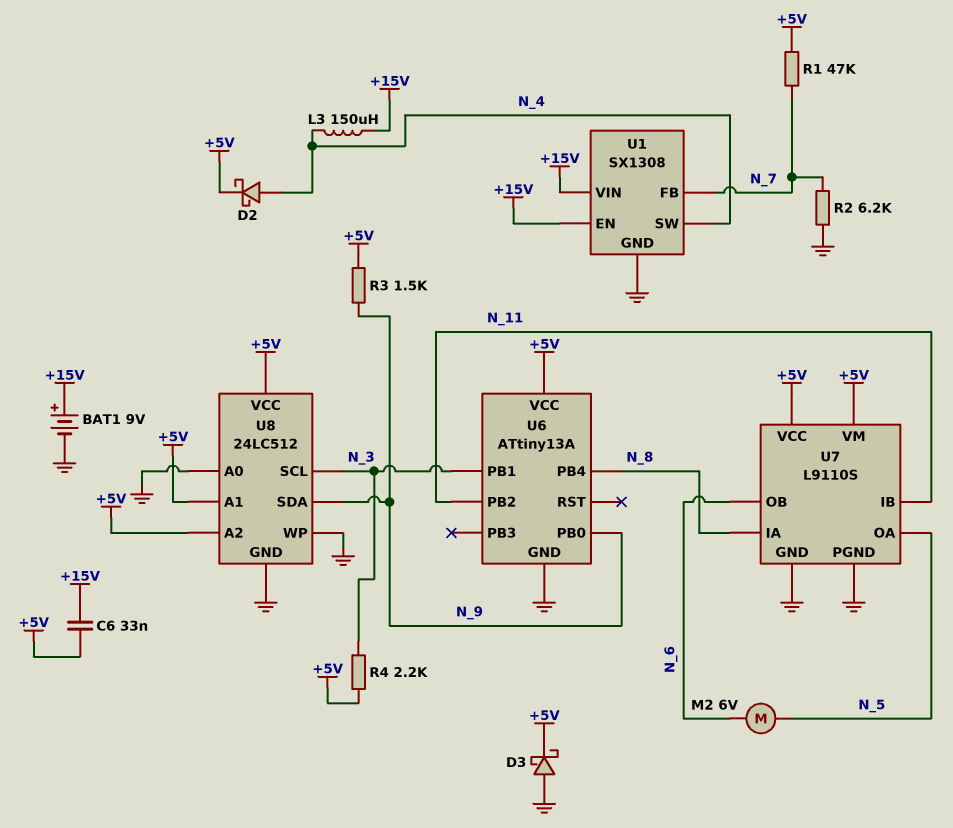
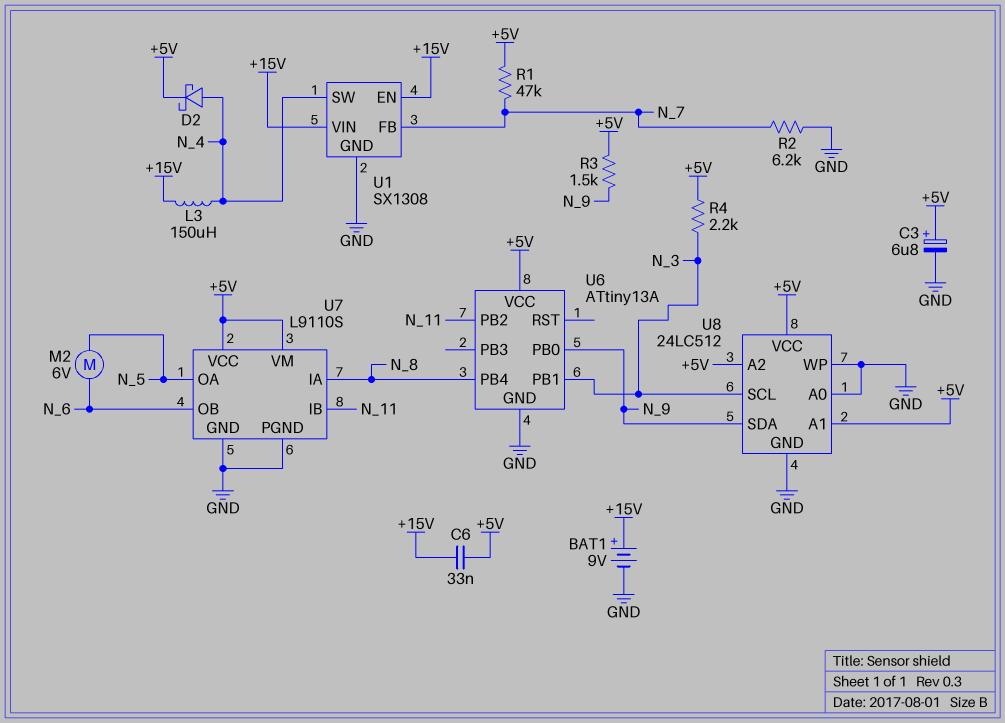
C3: none -> 6.8uF (plus +5V, minus GND)
D3: schottky (A GND, K +5V) -> none

